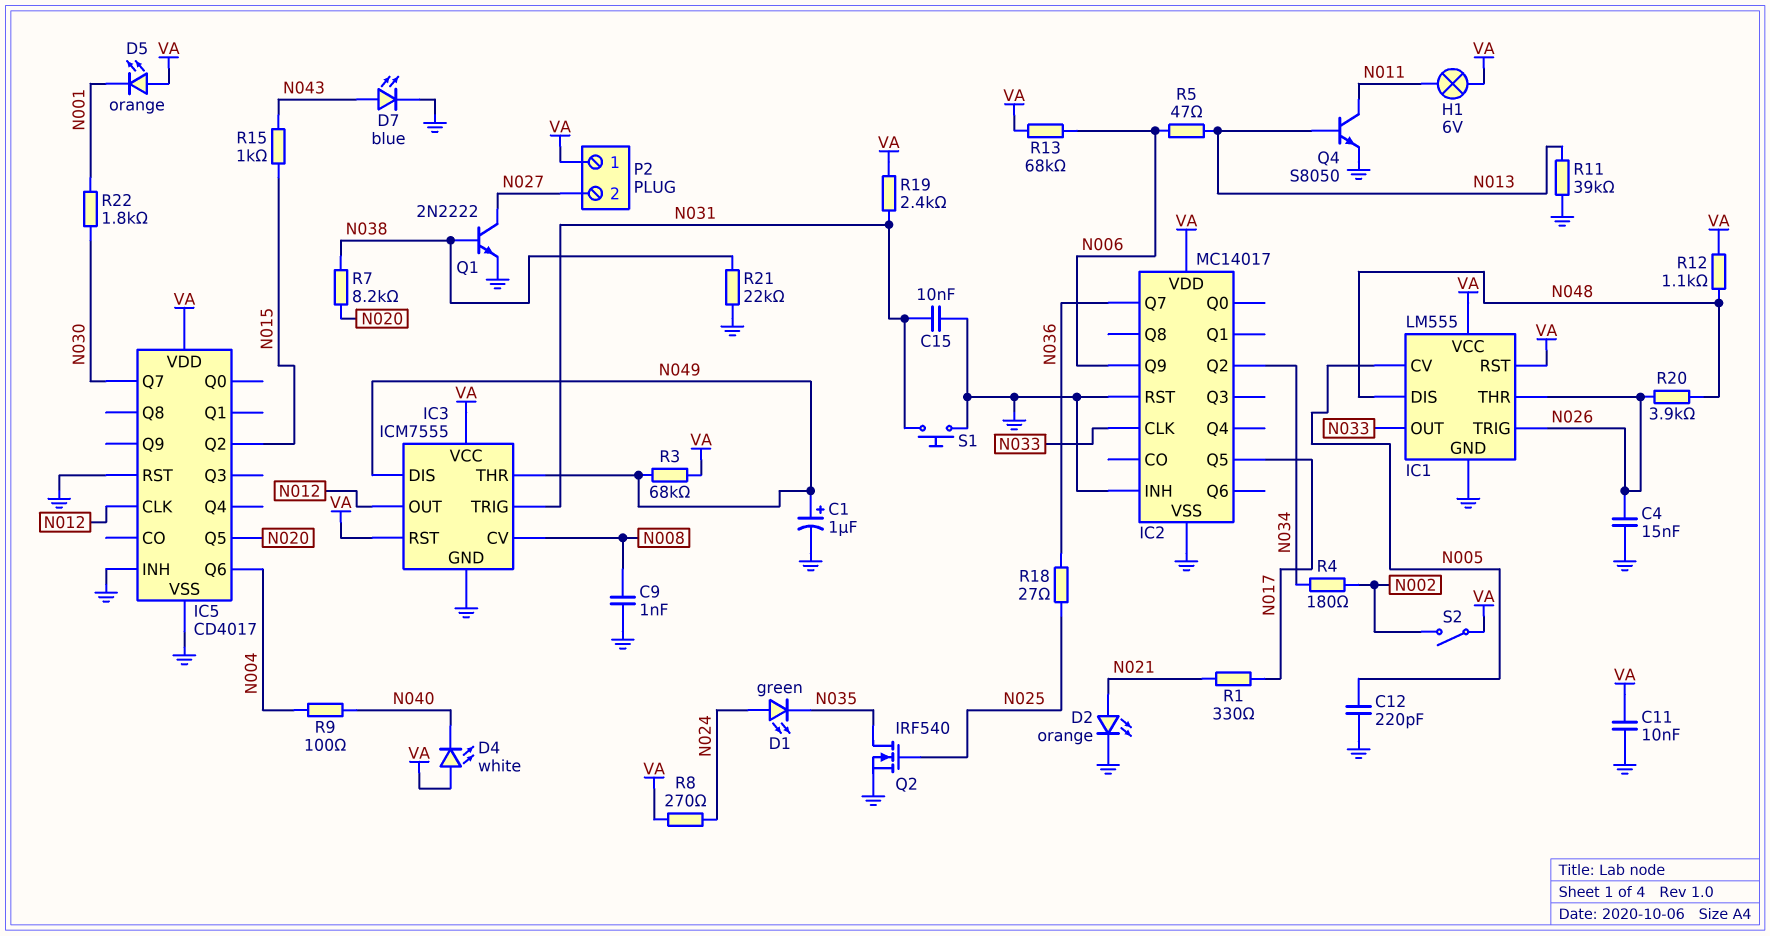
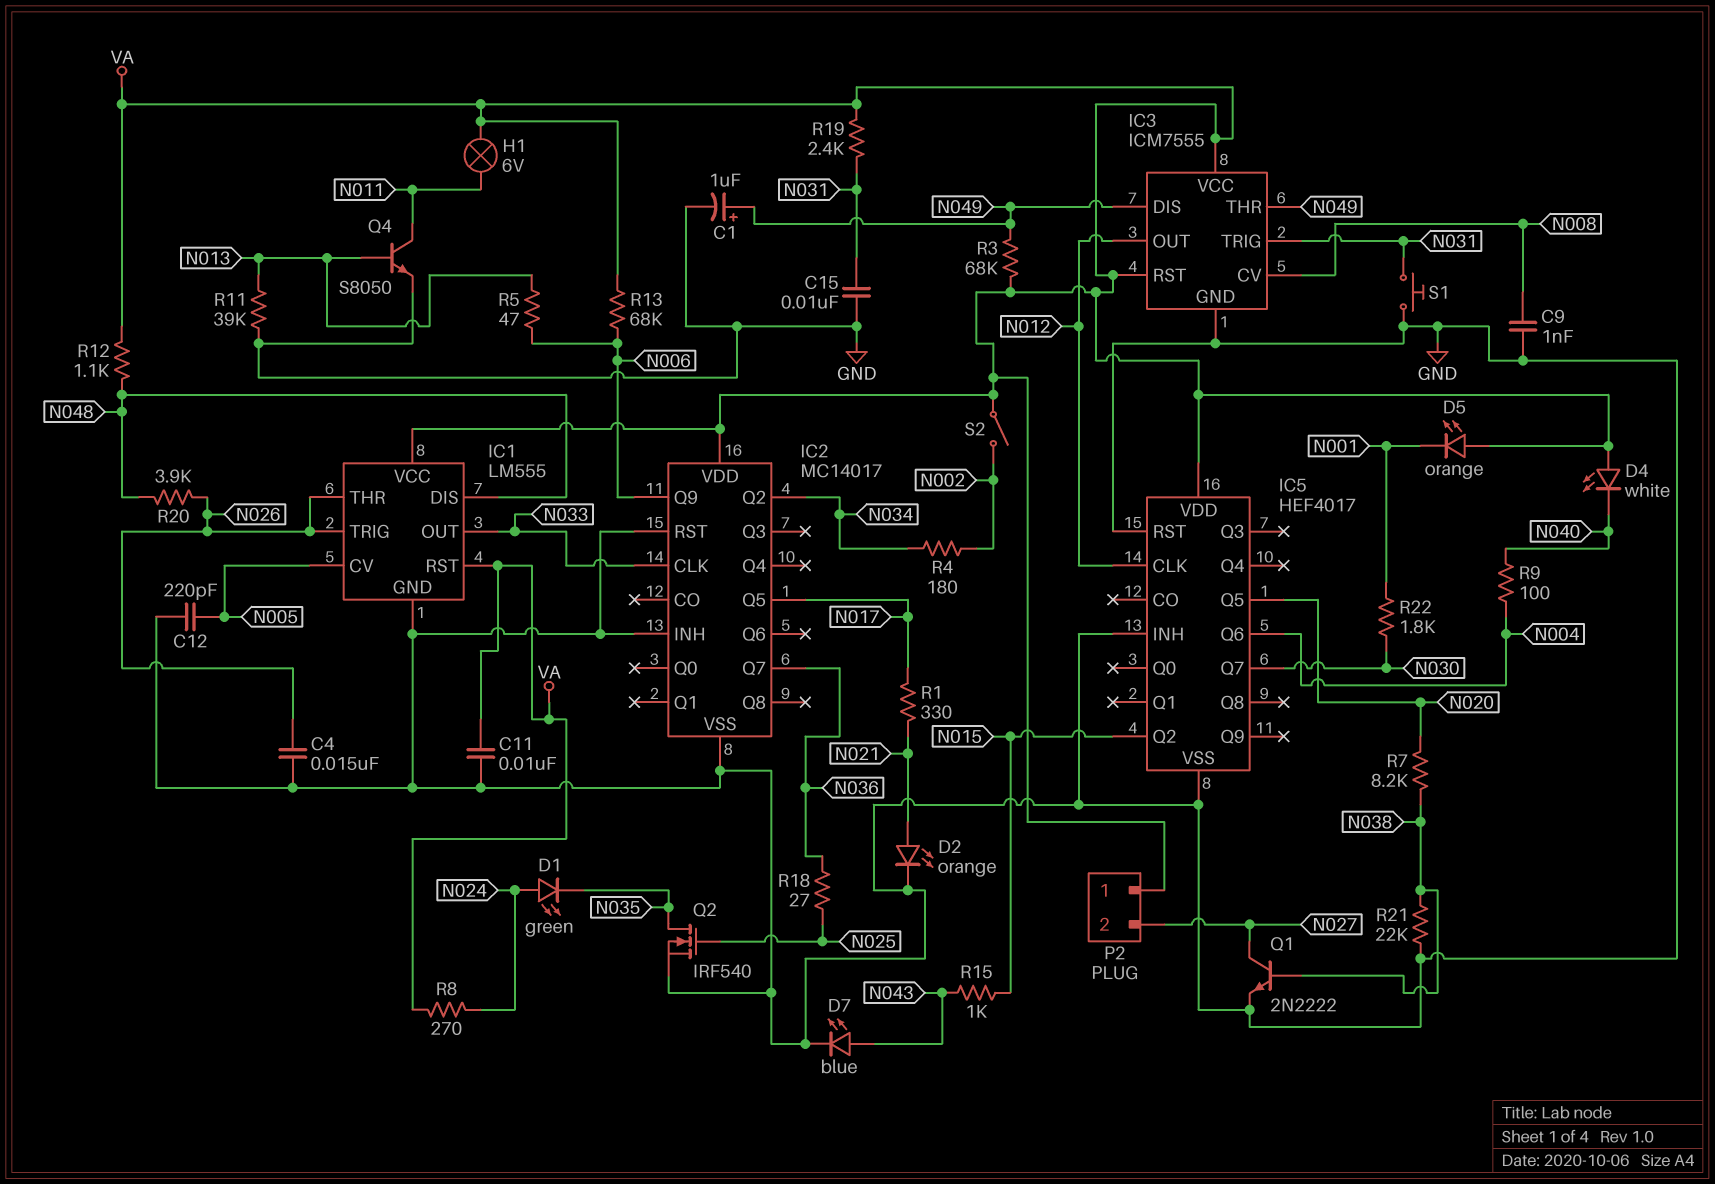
IC5: CD4017 -> HEF4017

